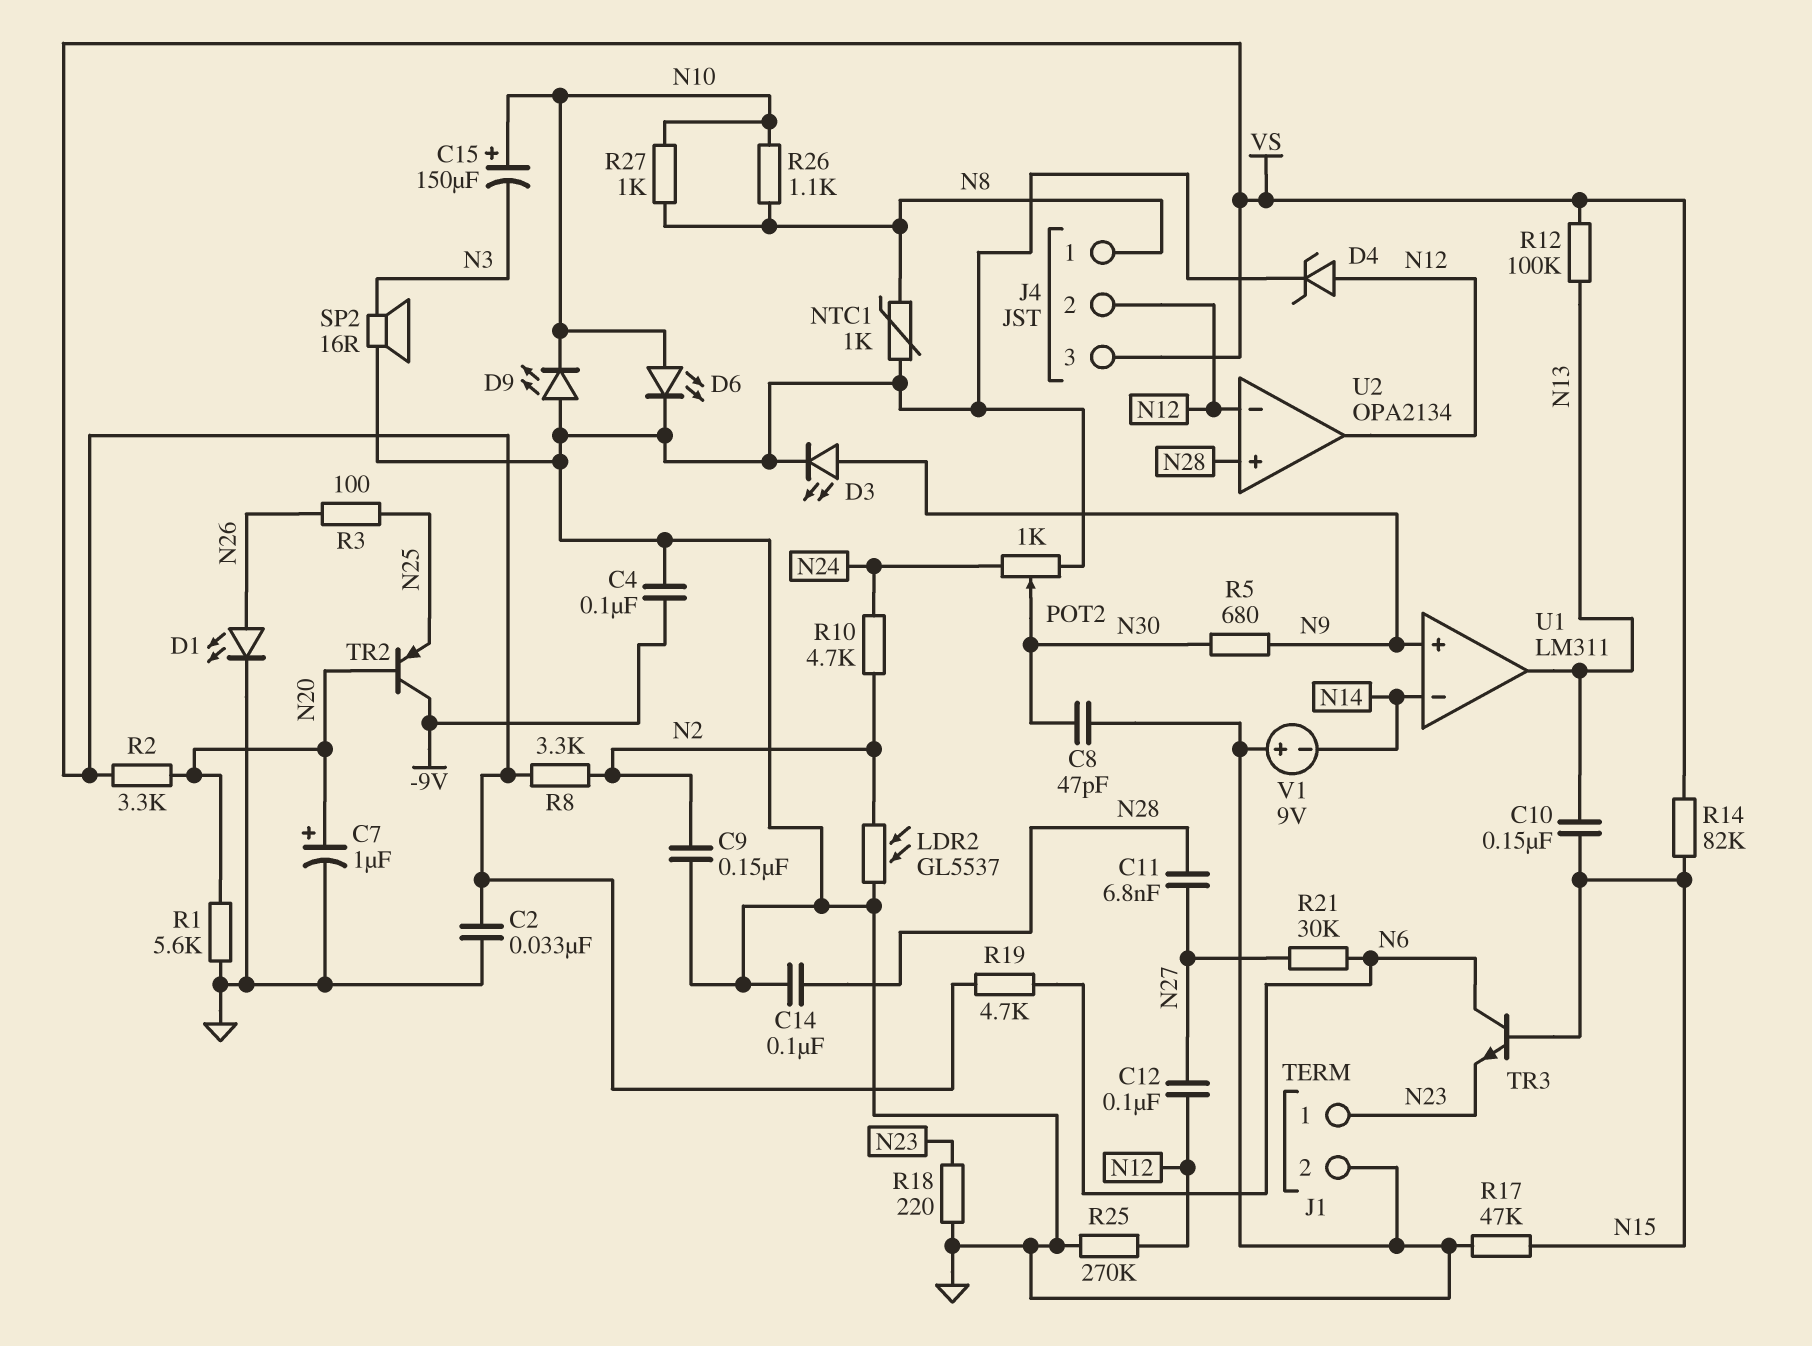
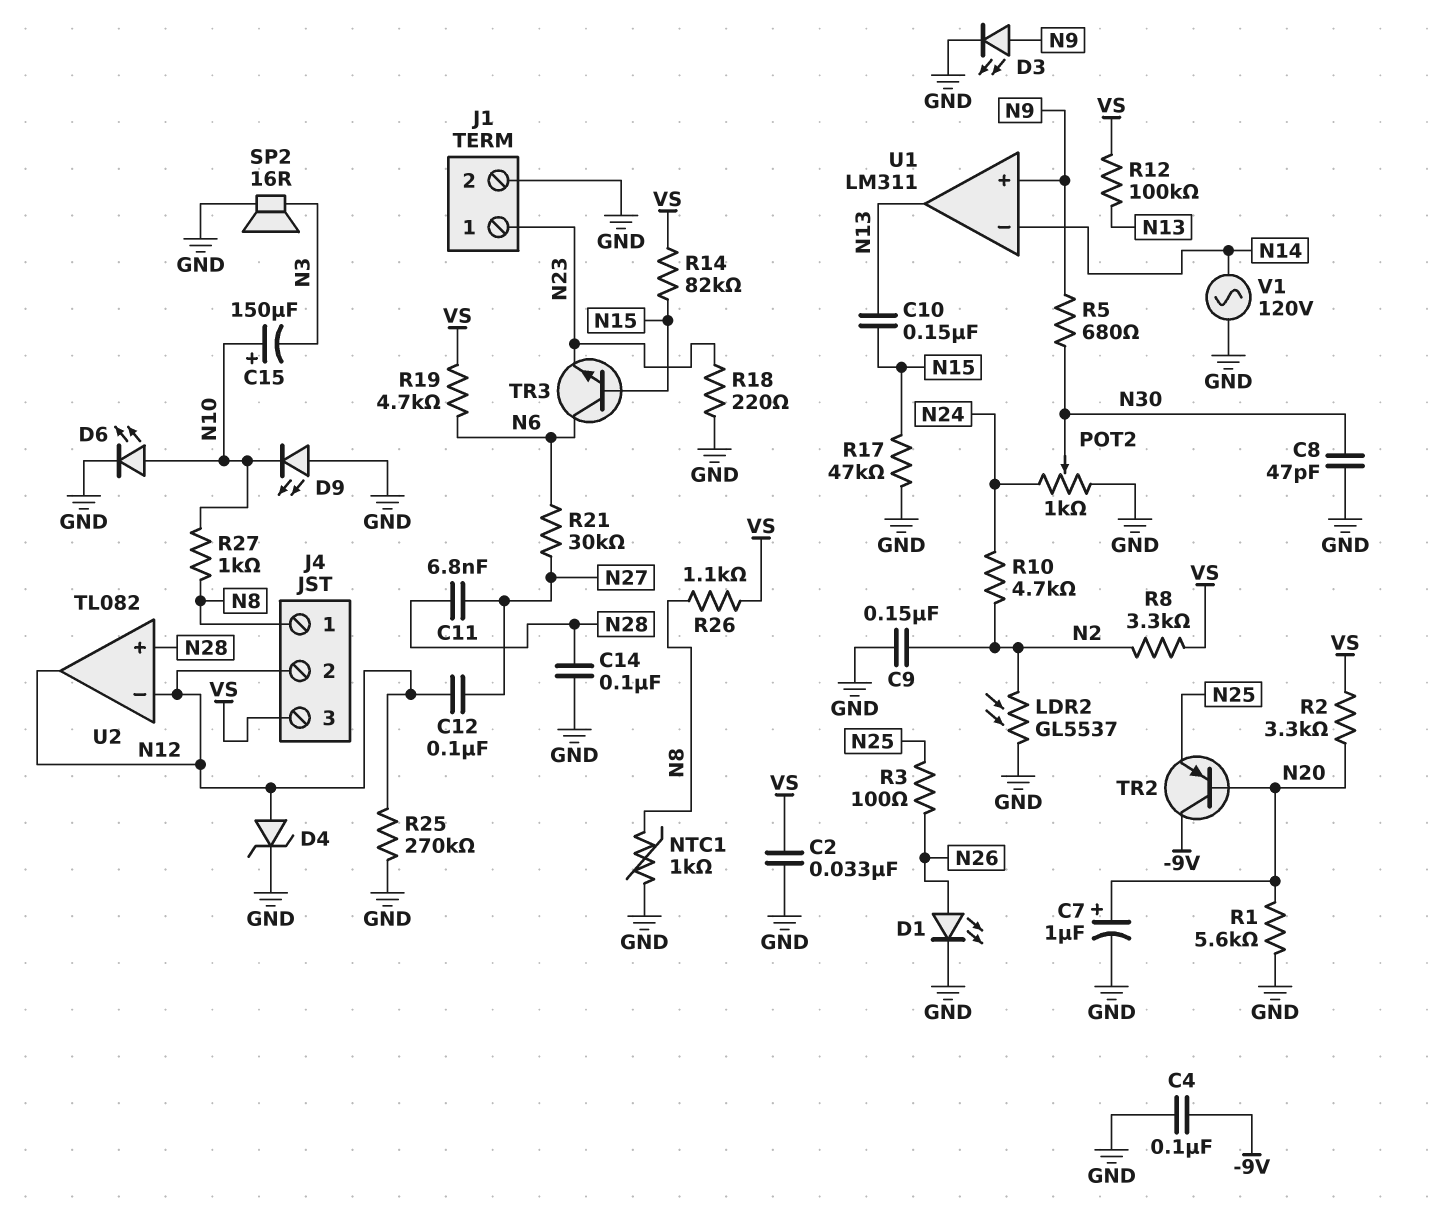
R26: 1.1k (N8, N10) -> 1.1k (N8, VS)
U2: OPA2134 -> TL082
V1: 9V (plus GND, minus N14) -> AC 120V (GND, N14)

